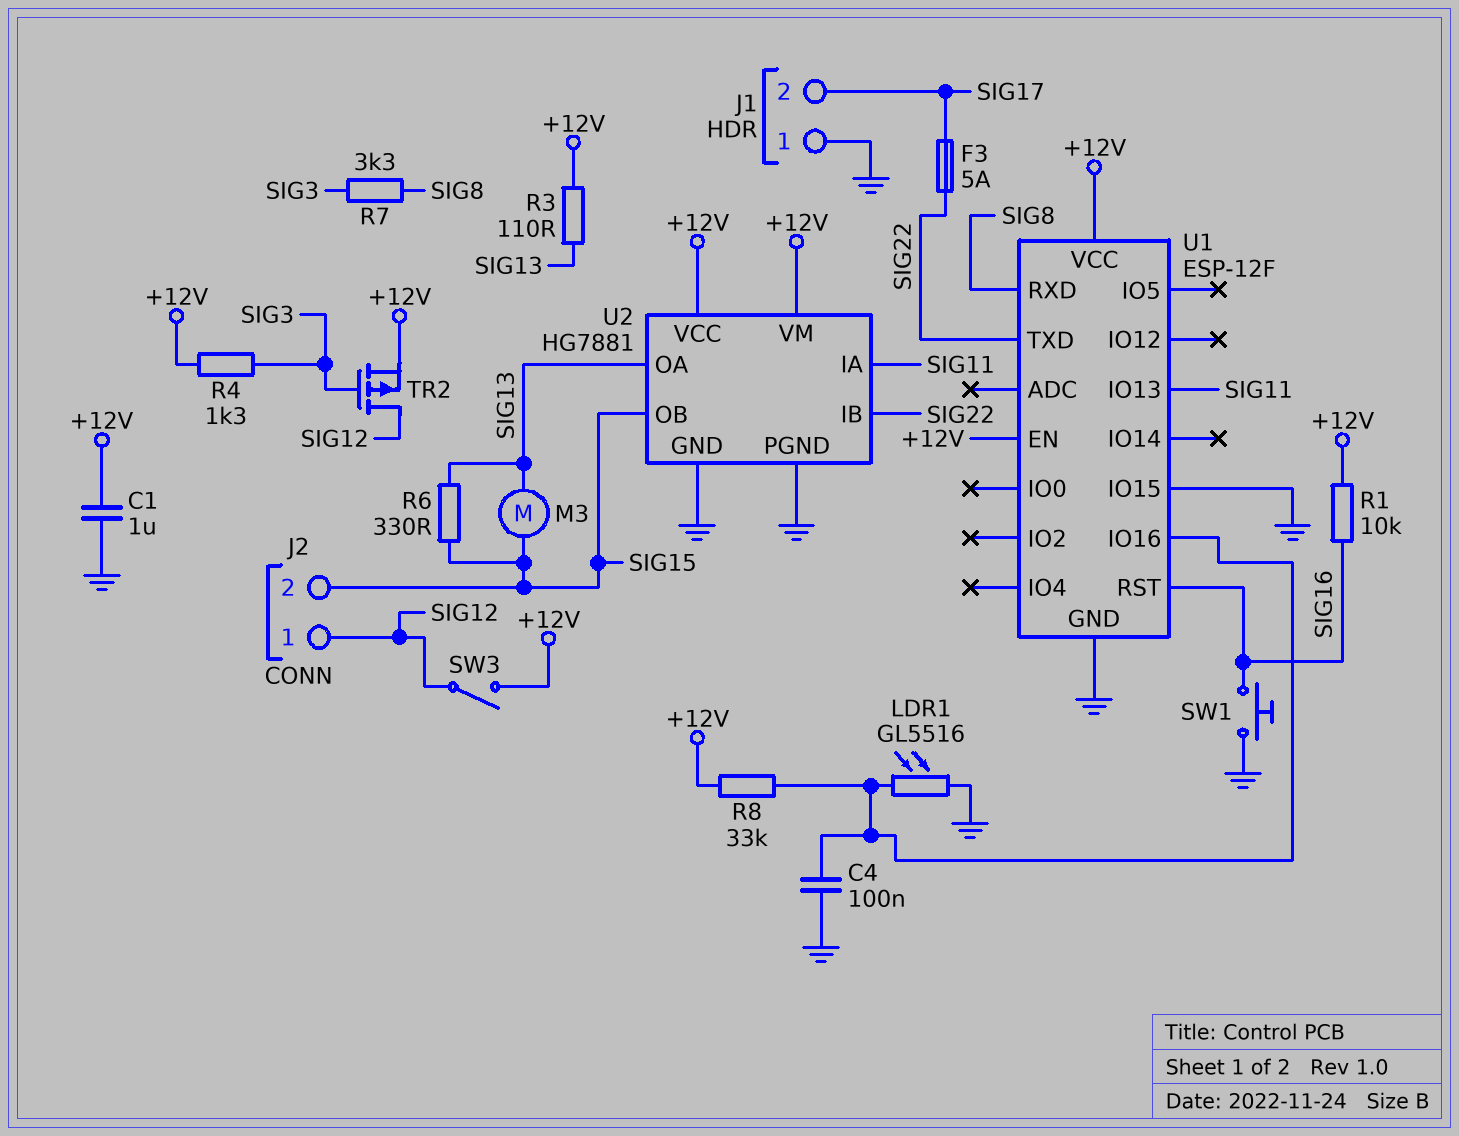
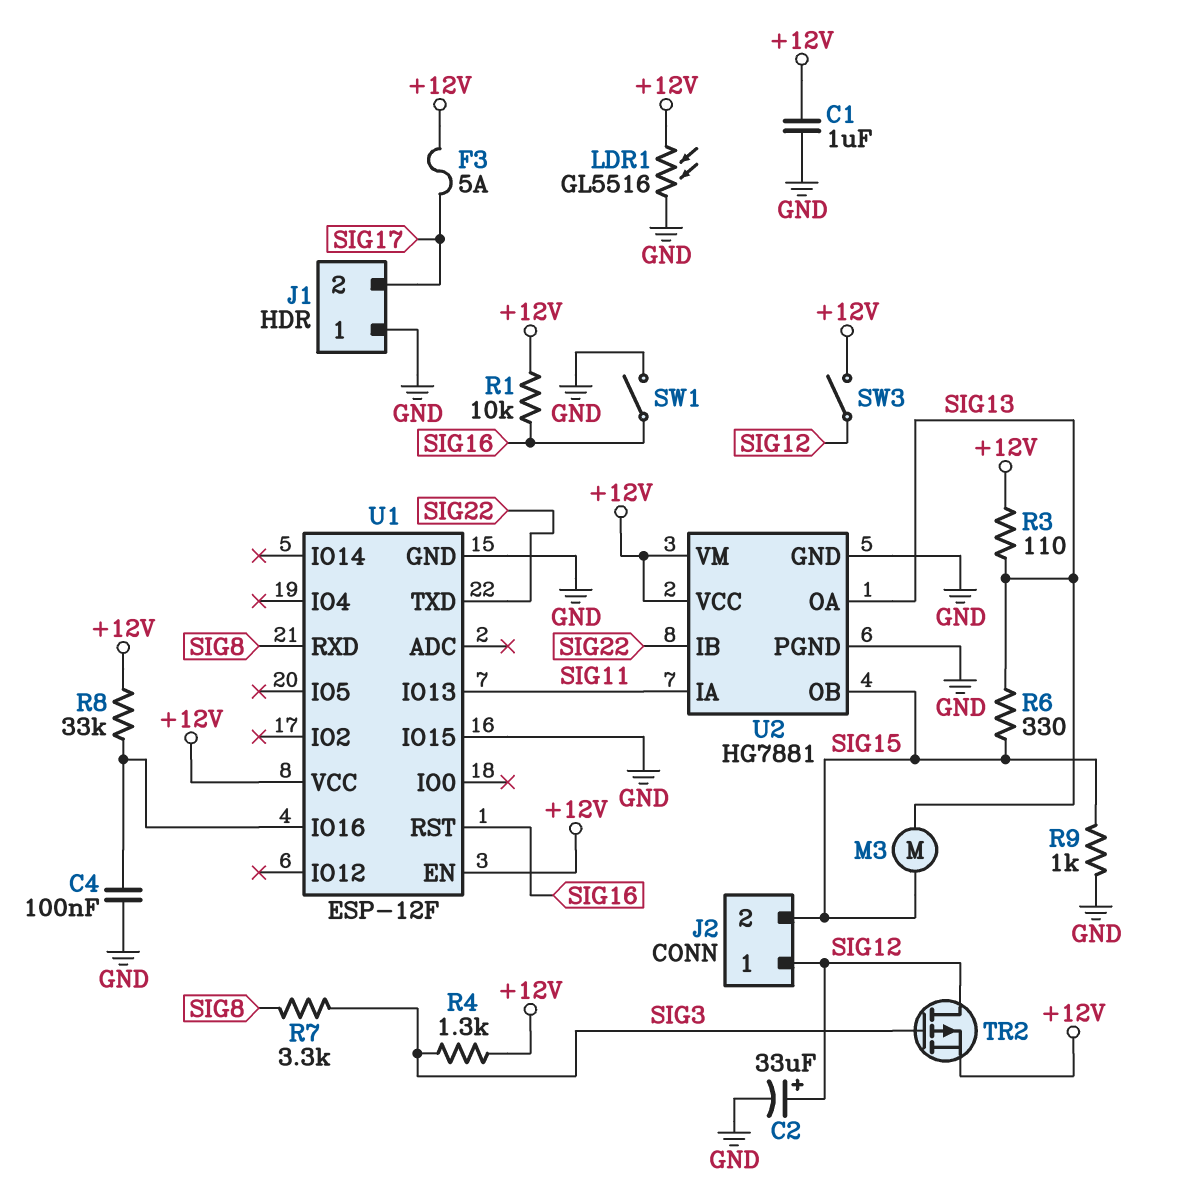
C2: none -> 33uF (plus SIG12, minus GND)
F3: 5A (SIG17, SIG22) -> 5A (+12V, SIG17)
LDR1: GL5516 (GND, U1/IO16) -> GL5516 (+12V, GND)
R9: none -> 1k (GND, SIG15)
SW1: button (GND, SIG16) -> switch (GND, SIG16)

